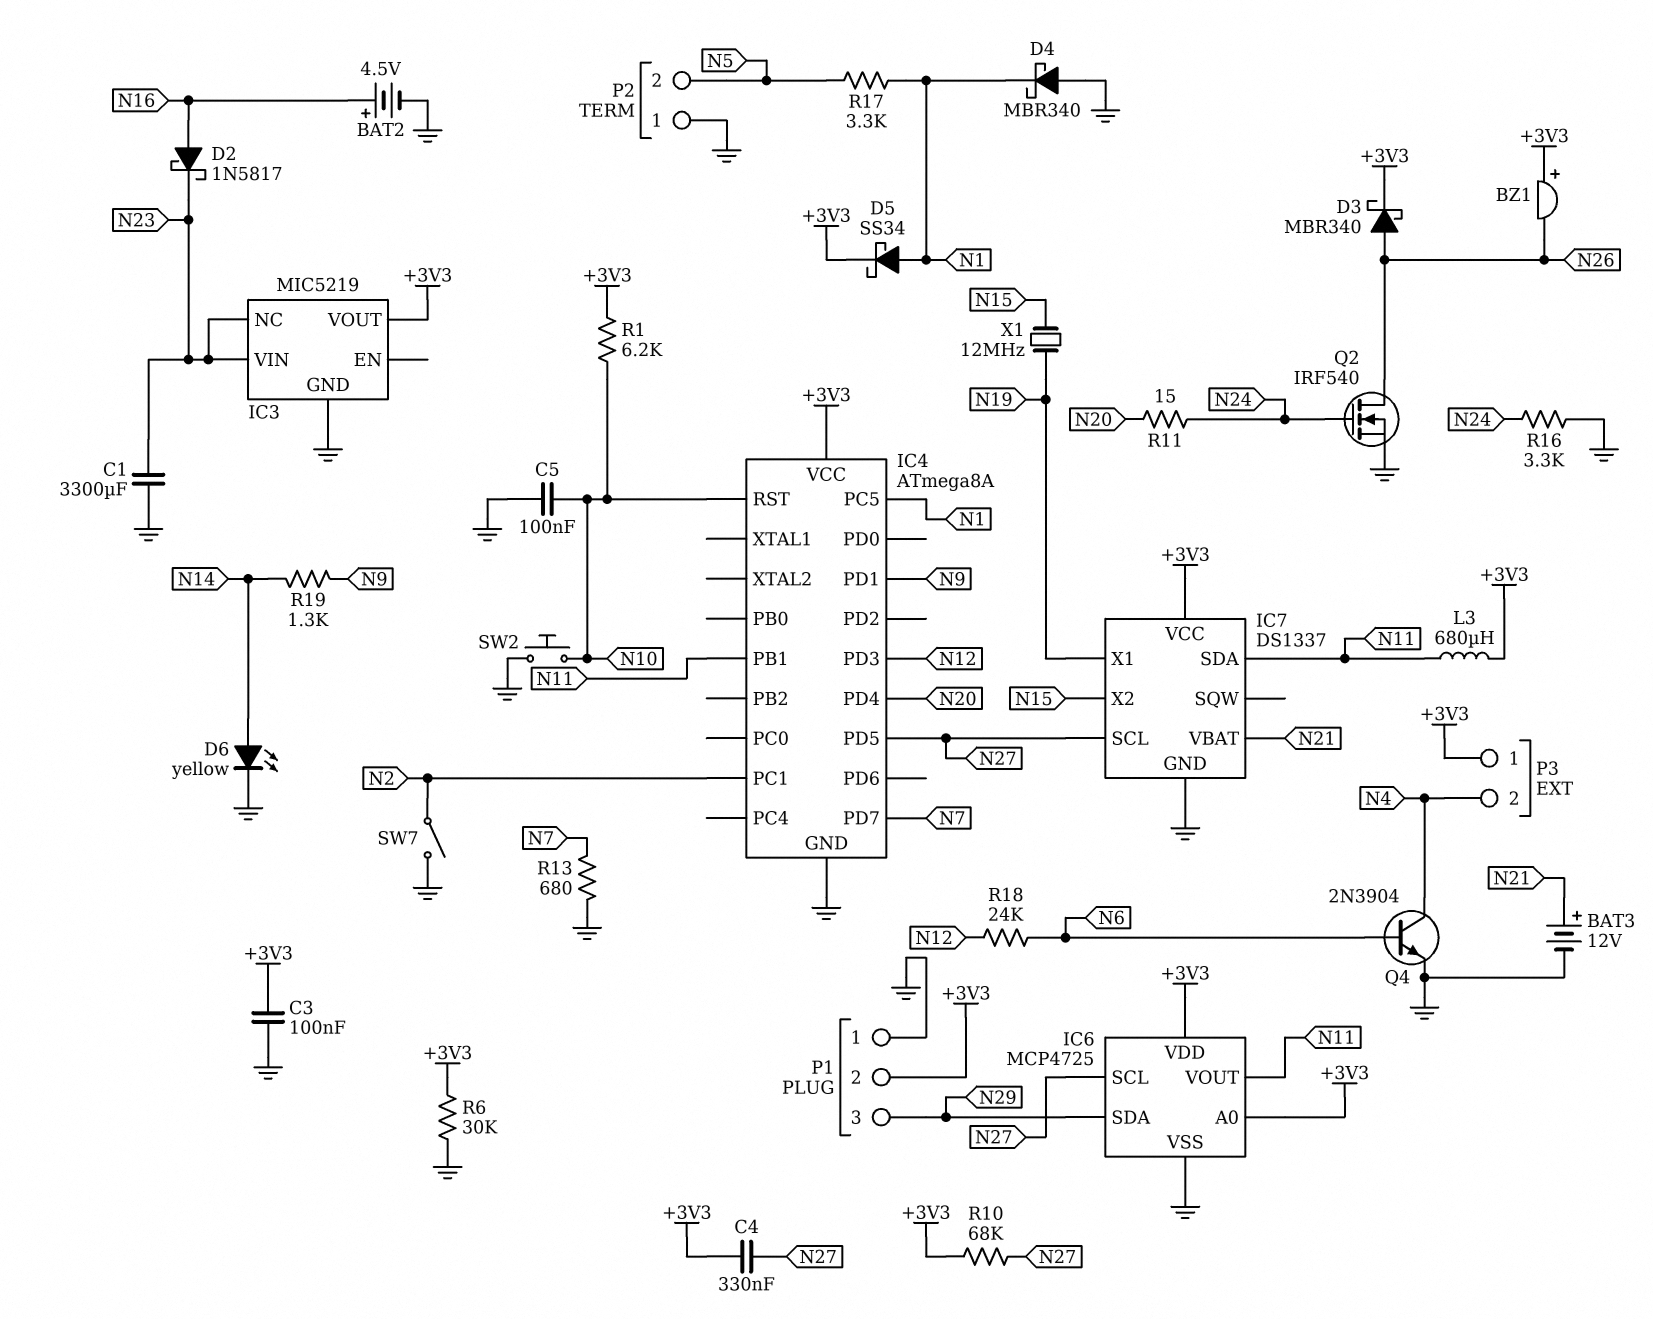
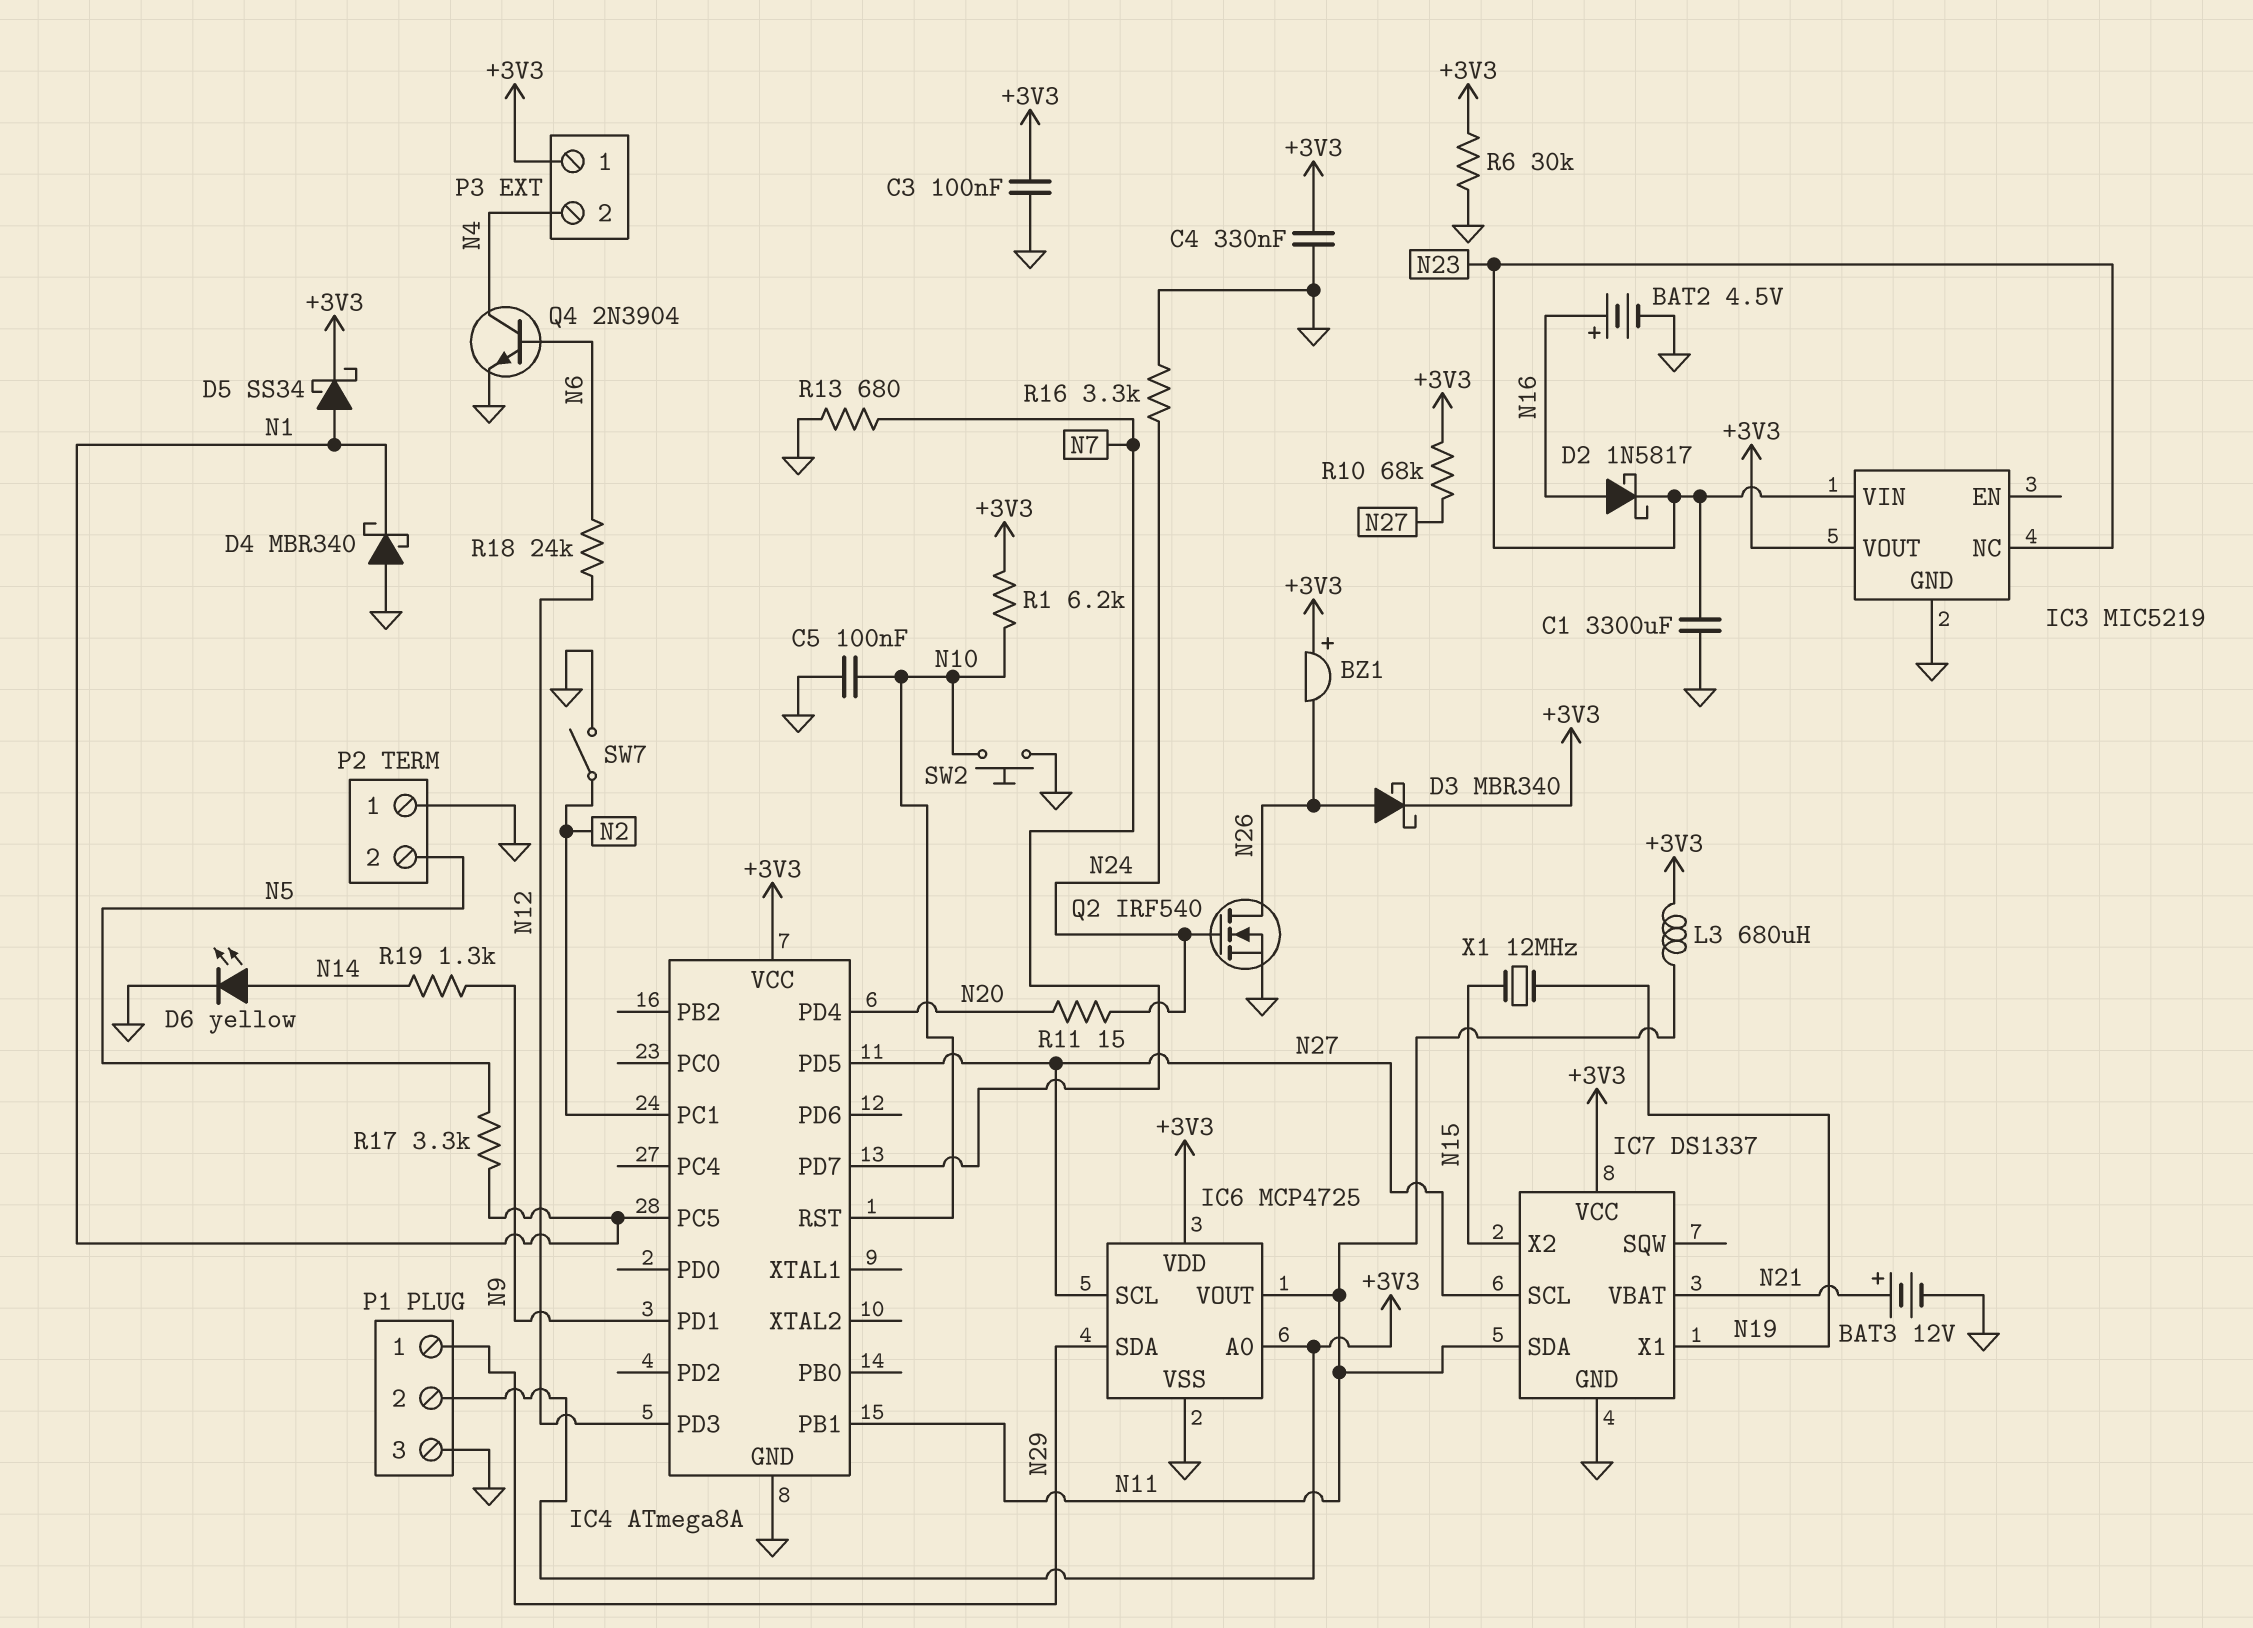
C4: 330nF (+3V3, N27) -> 330nF (+3V3, GND)
P1 pin 1: GND -> N29
P1 pin 3: N29 -> GND

